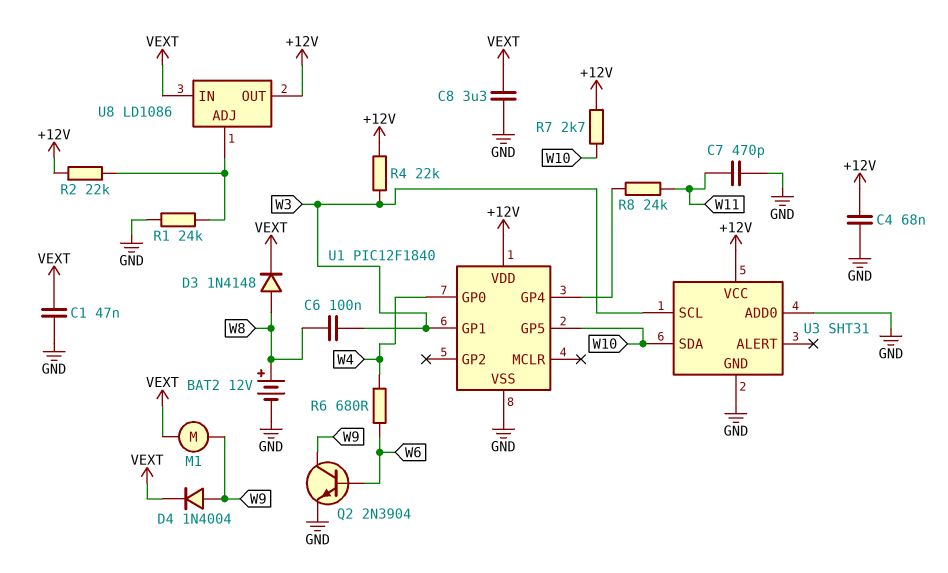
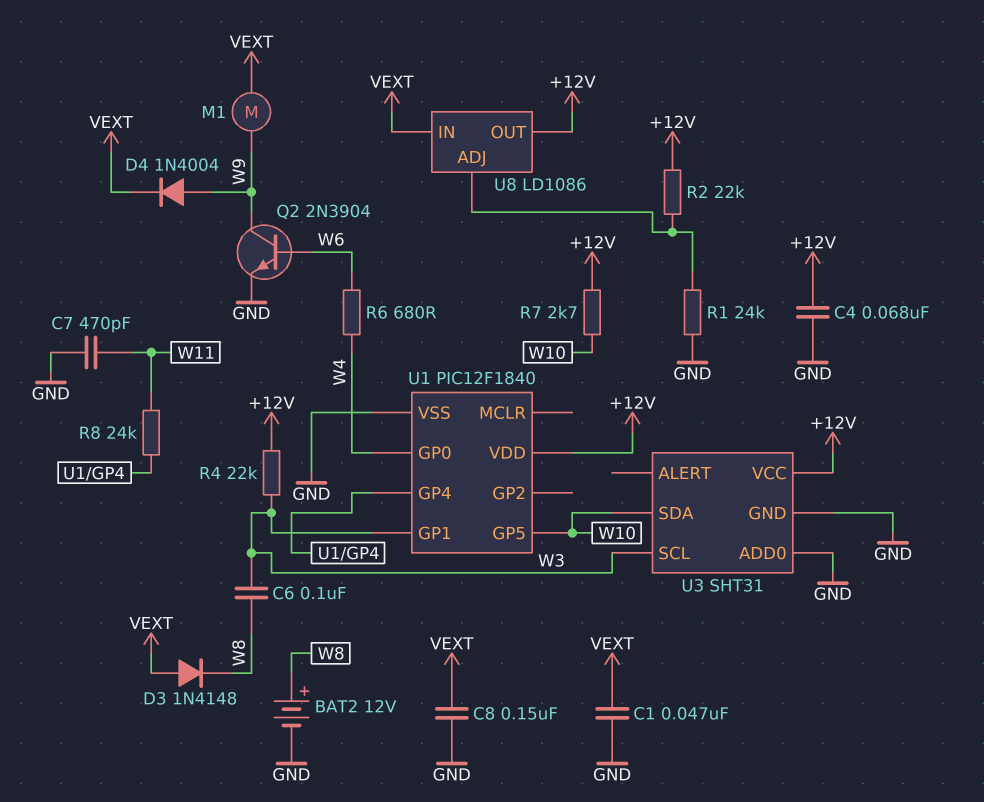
C8: 3.3uF (GND, VEXT) -> 150nF (GND, VEXT)
D3: diode 1N4148 (A W8, K VEXT) -> diode 1N4148 (A VEXT, K W8)

